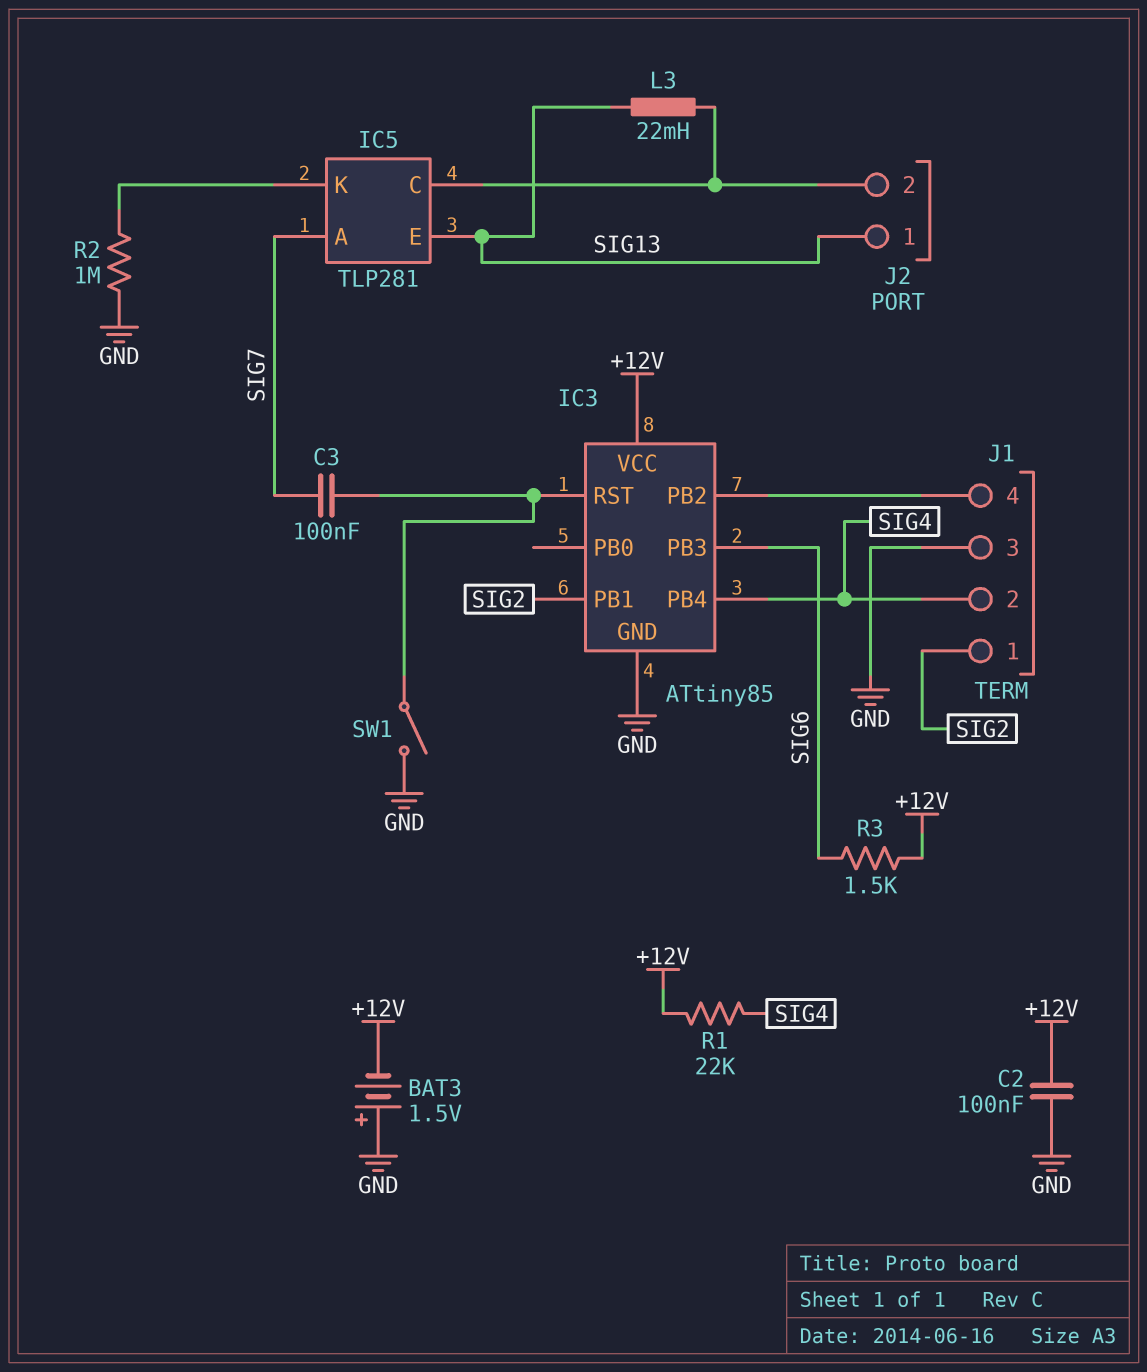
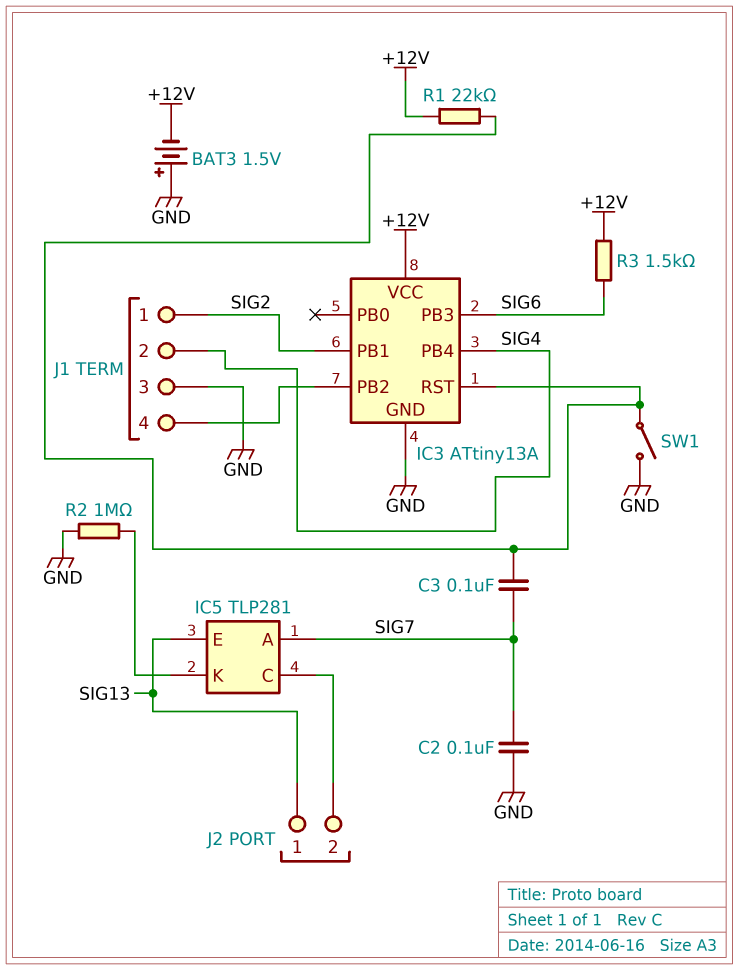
C2: 100nF (+12V, GND) -> 100nF (GND, SIG7)
IC3: ATtiny85 -> ATtiny13A
L3: 22mH (IC5/C, SIG13) -> none
R1: 22k (+12V, SIG4) -> 22k (+12V, IC3/RST)

